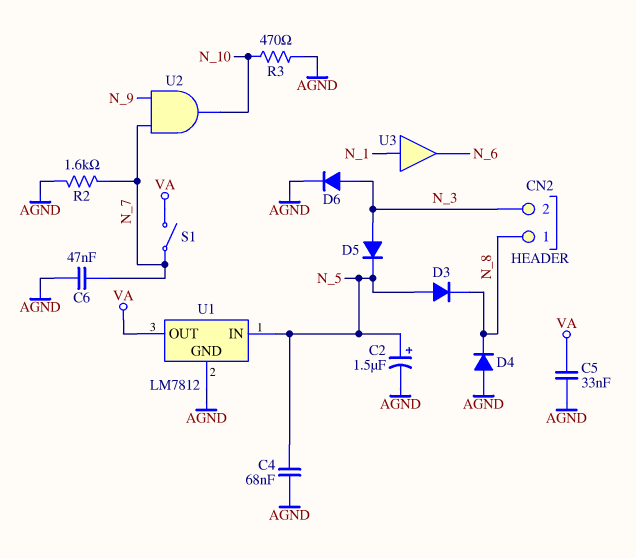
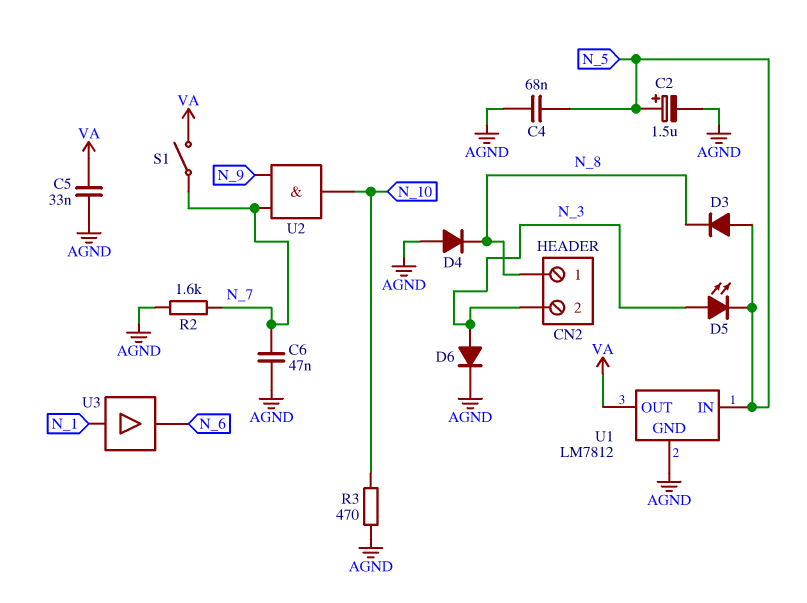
D5: diode (A N_3, K N_5) -> LED (A N_3, K N_5)

